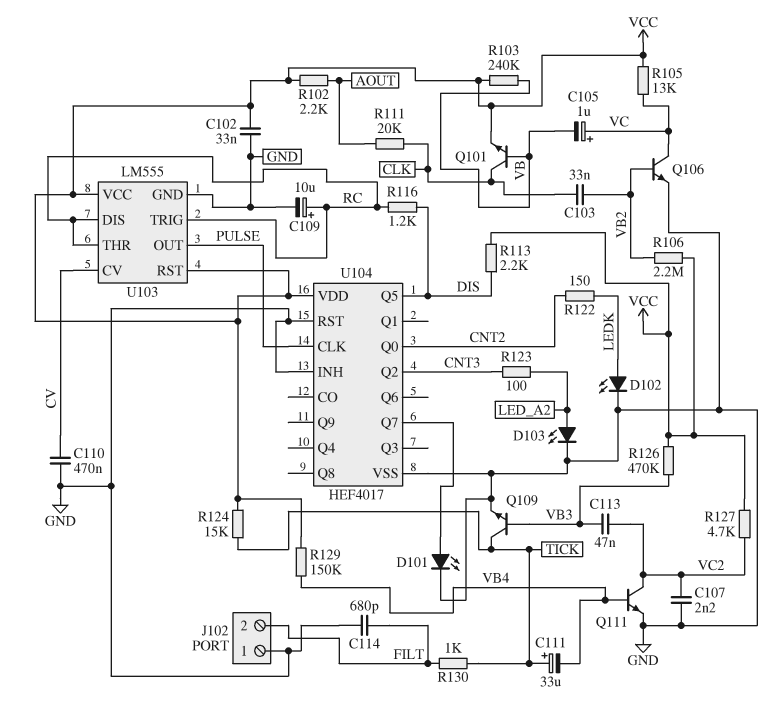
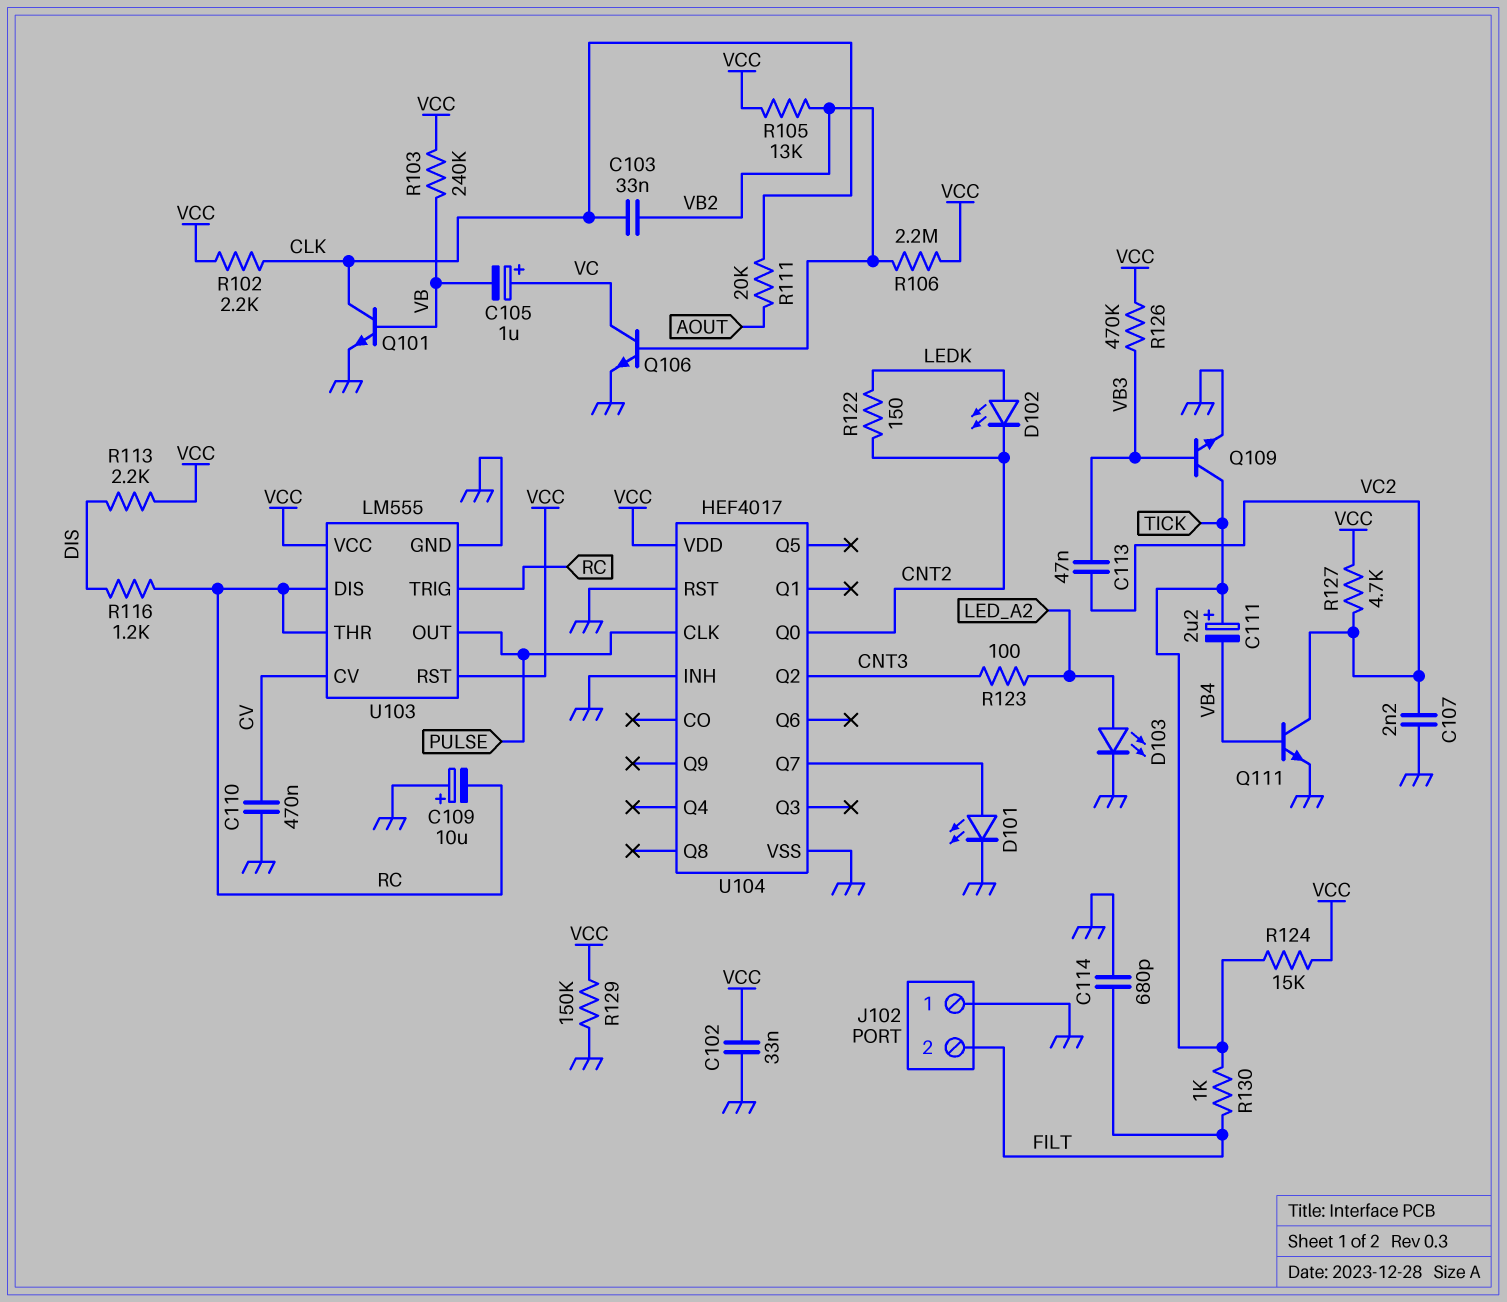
C109: 10uF (plus RC, minus GND) -> 10uF (plus GND, minus RC)
C111: 33uF (plus TICK, minus VB4) -> 2.2uF (plus TICK, minus VB4)
D102: LED (A LEDK, K GND) -> LED (A LEDK, K CNT2)
Q101: NPN (B VB, C CLK, E VCC) -> NPN (B VB, C CLK, E GND)
R102: 2.2k (AOUT, VCC) -> 2.2k (CLK, VCC)
R105: 13k (VC, VCC) -> 13k (VB2, VCC)
R129: 150k (VB4, VCC) -> 150k (GND, VCC)
U104 pin Q5: DIS -> none

